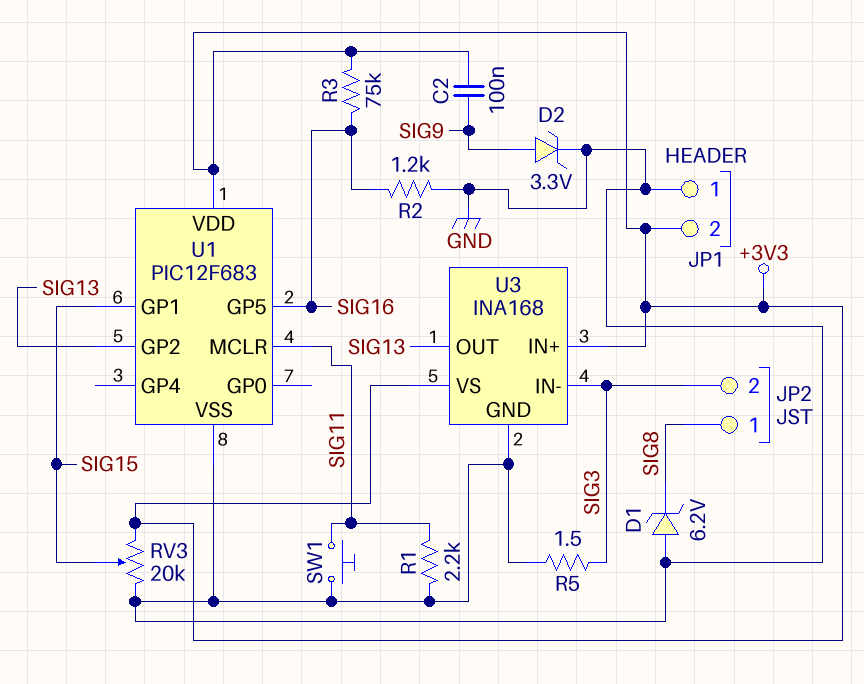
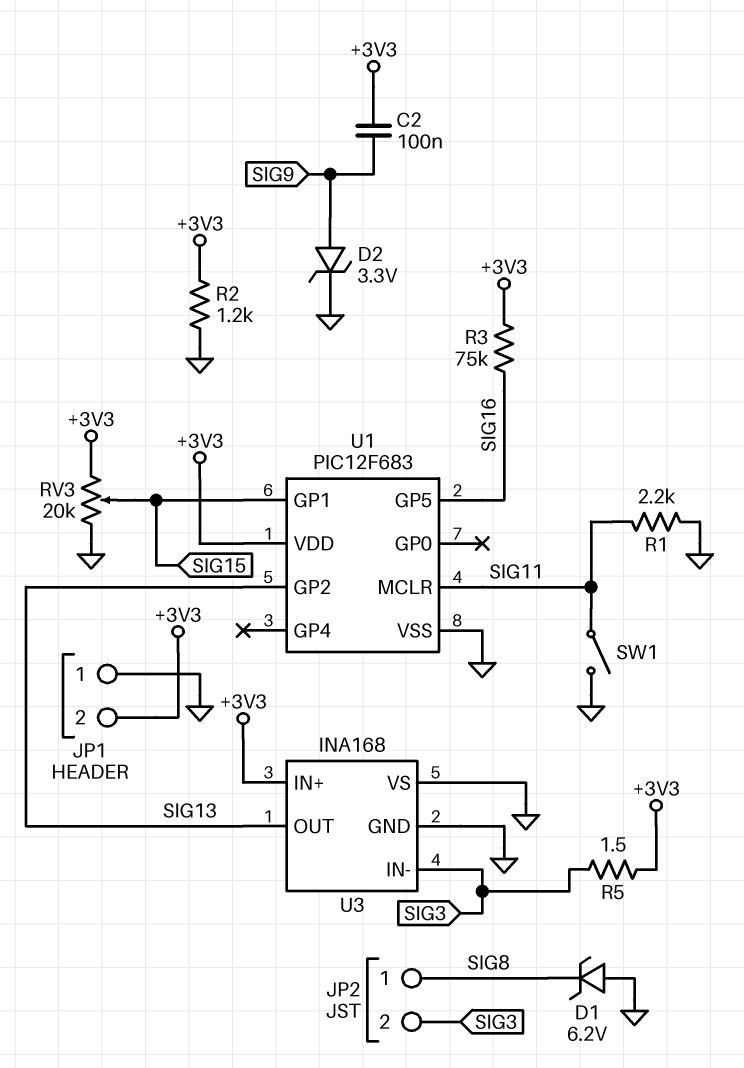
R2: 1.2k (GND, SIG16) -> 1.2k (+3V3, GND)
R5: 1.5 (GND, SIG3) -> 1.5 (+3V3, SIG3)
SW1: button (GND, SIG11) -> switch (GND, SIG11)
U3 pin VS: +3V3 -> GND

